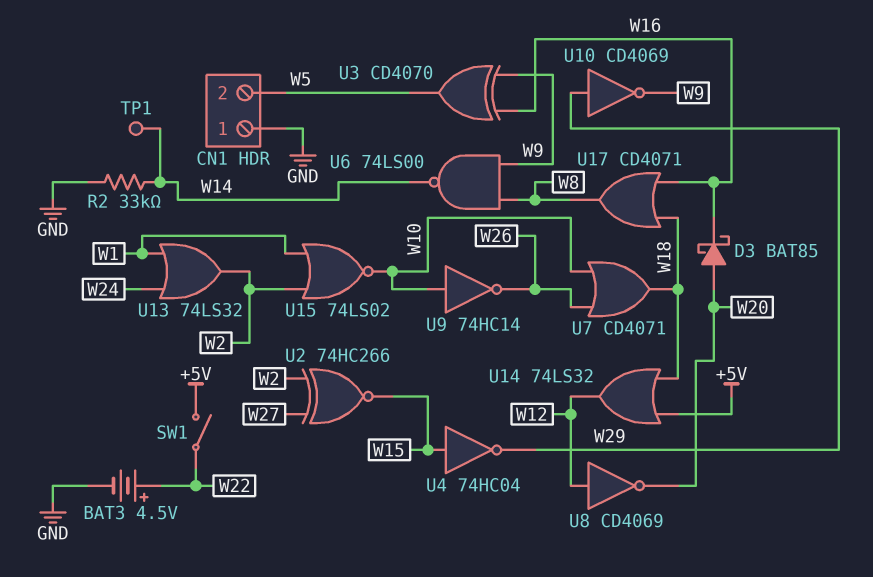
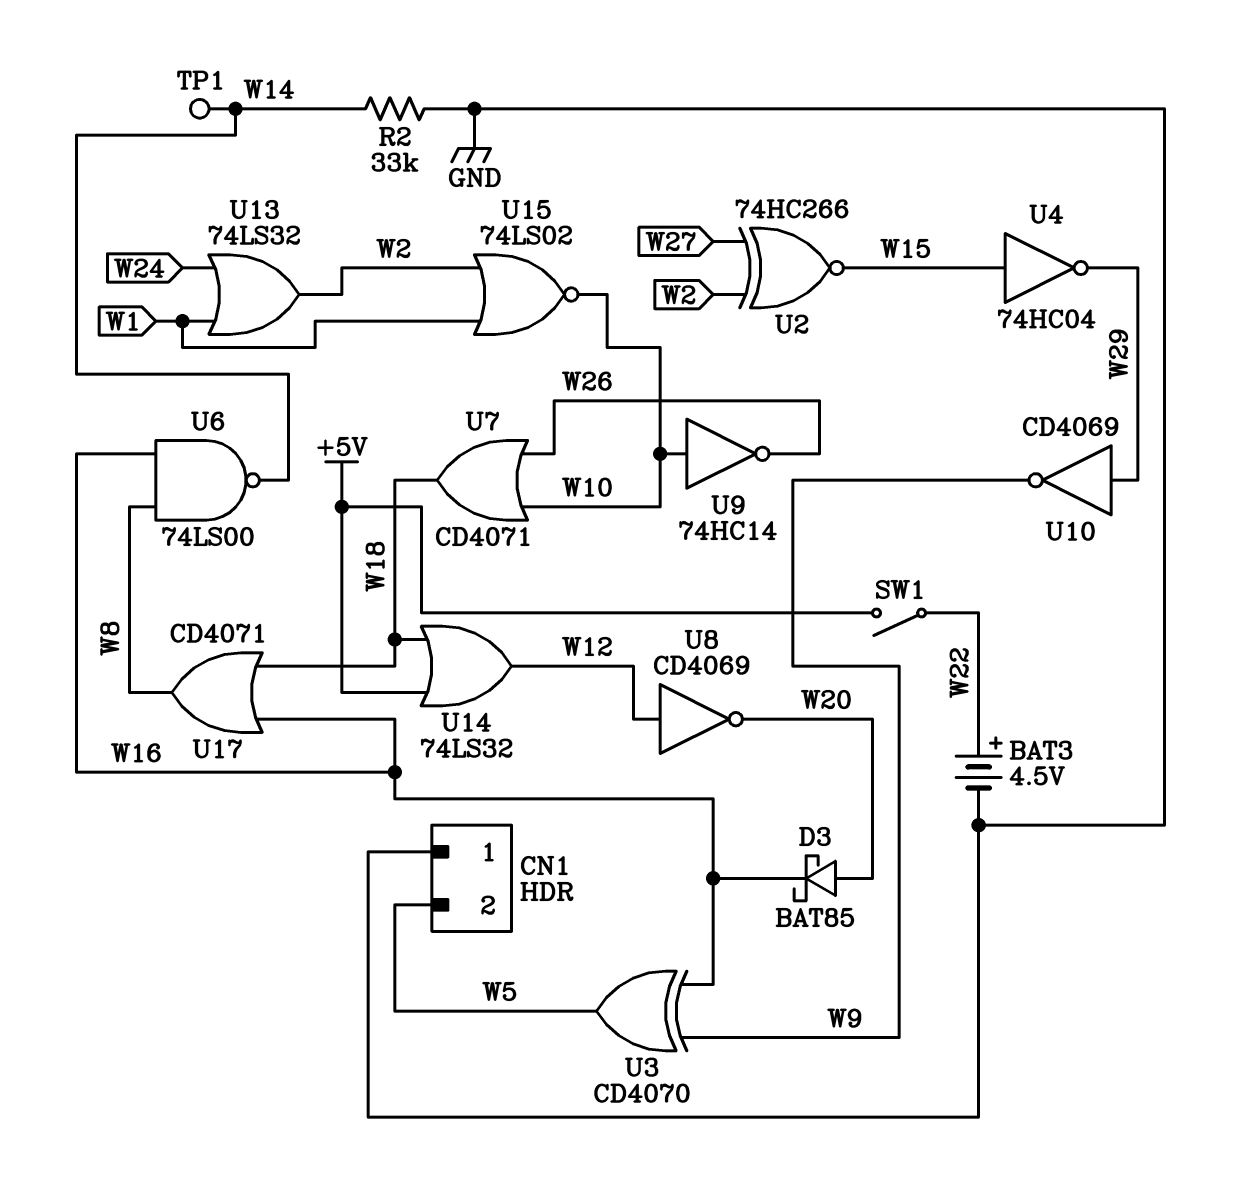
U6: NAND 74LS00 (in W8, in W9, out W14) -> NAND 74LS00 (in W8, in W16, out W14)

